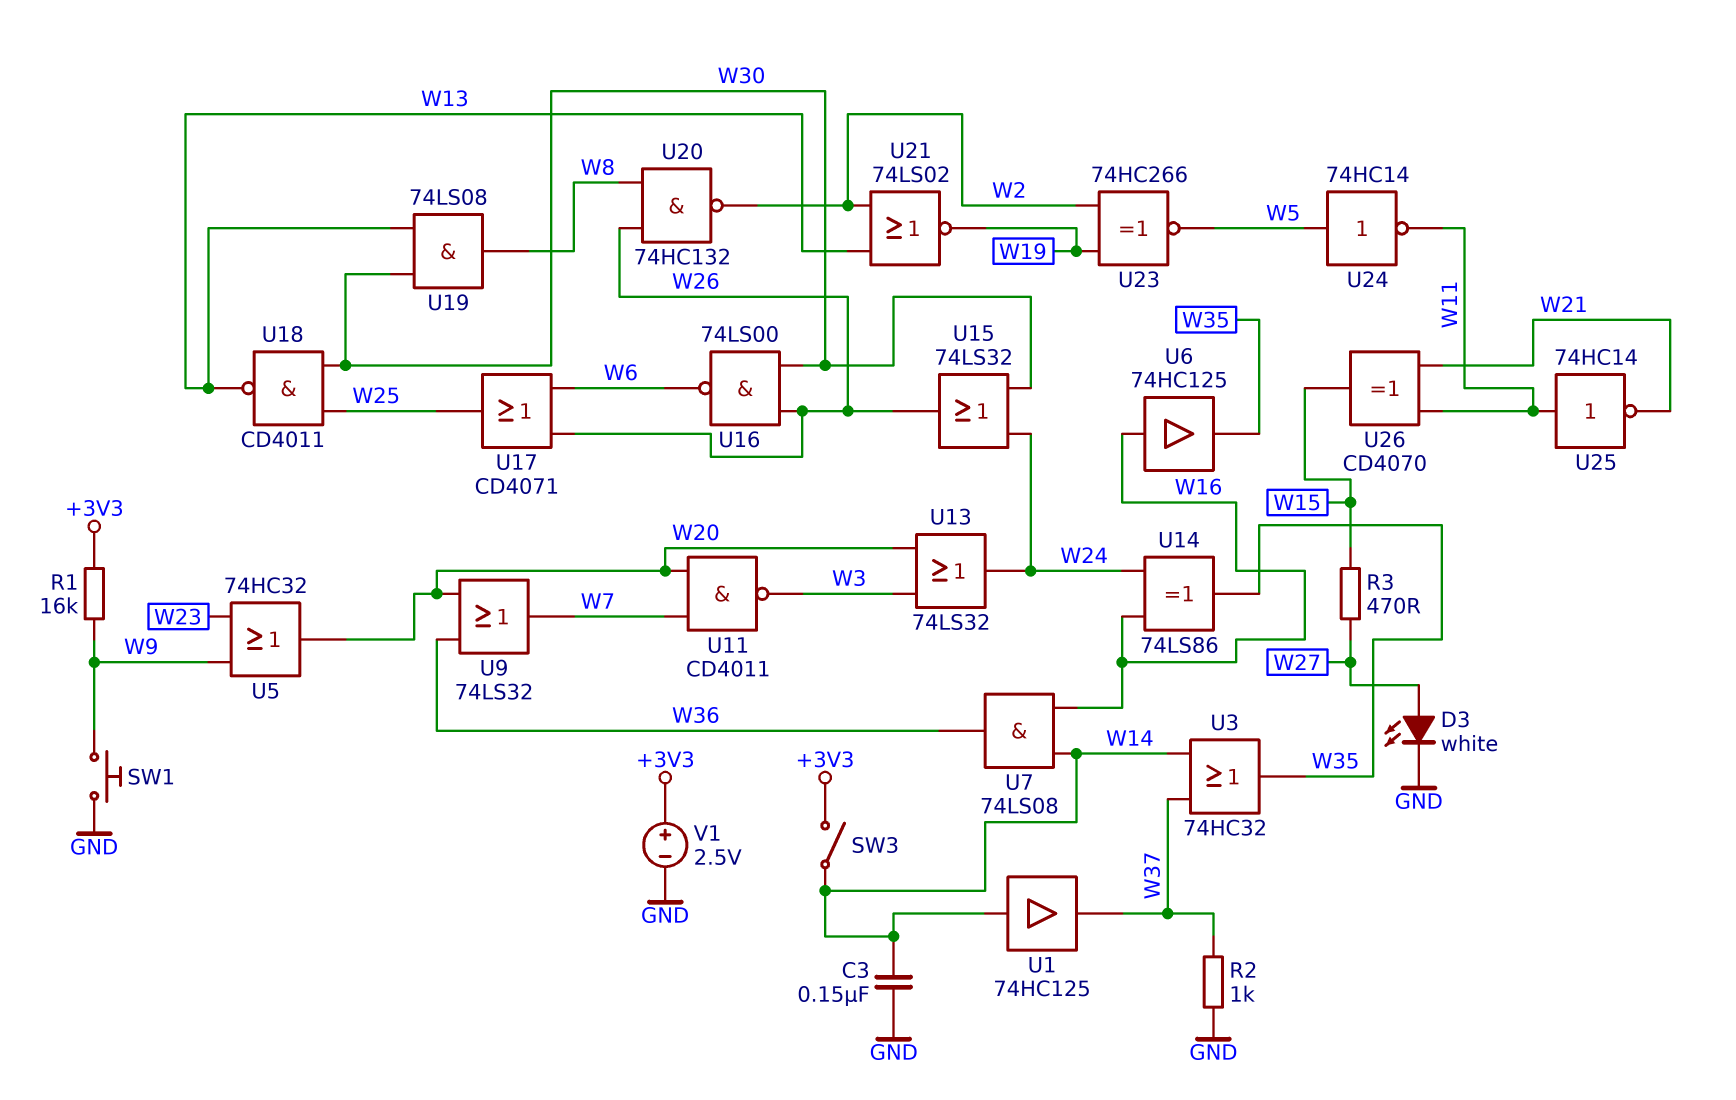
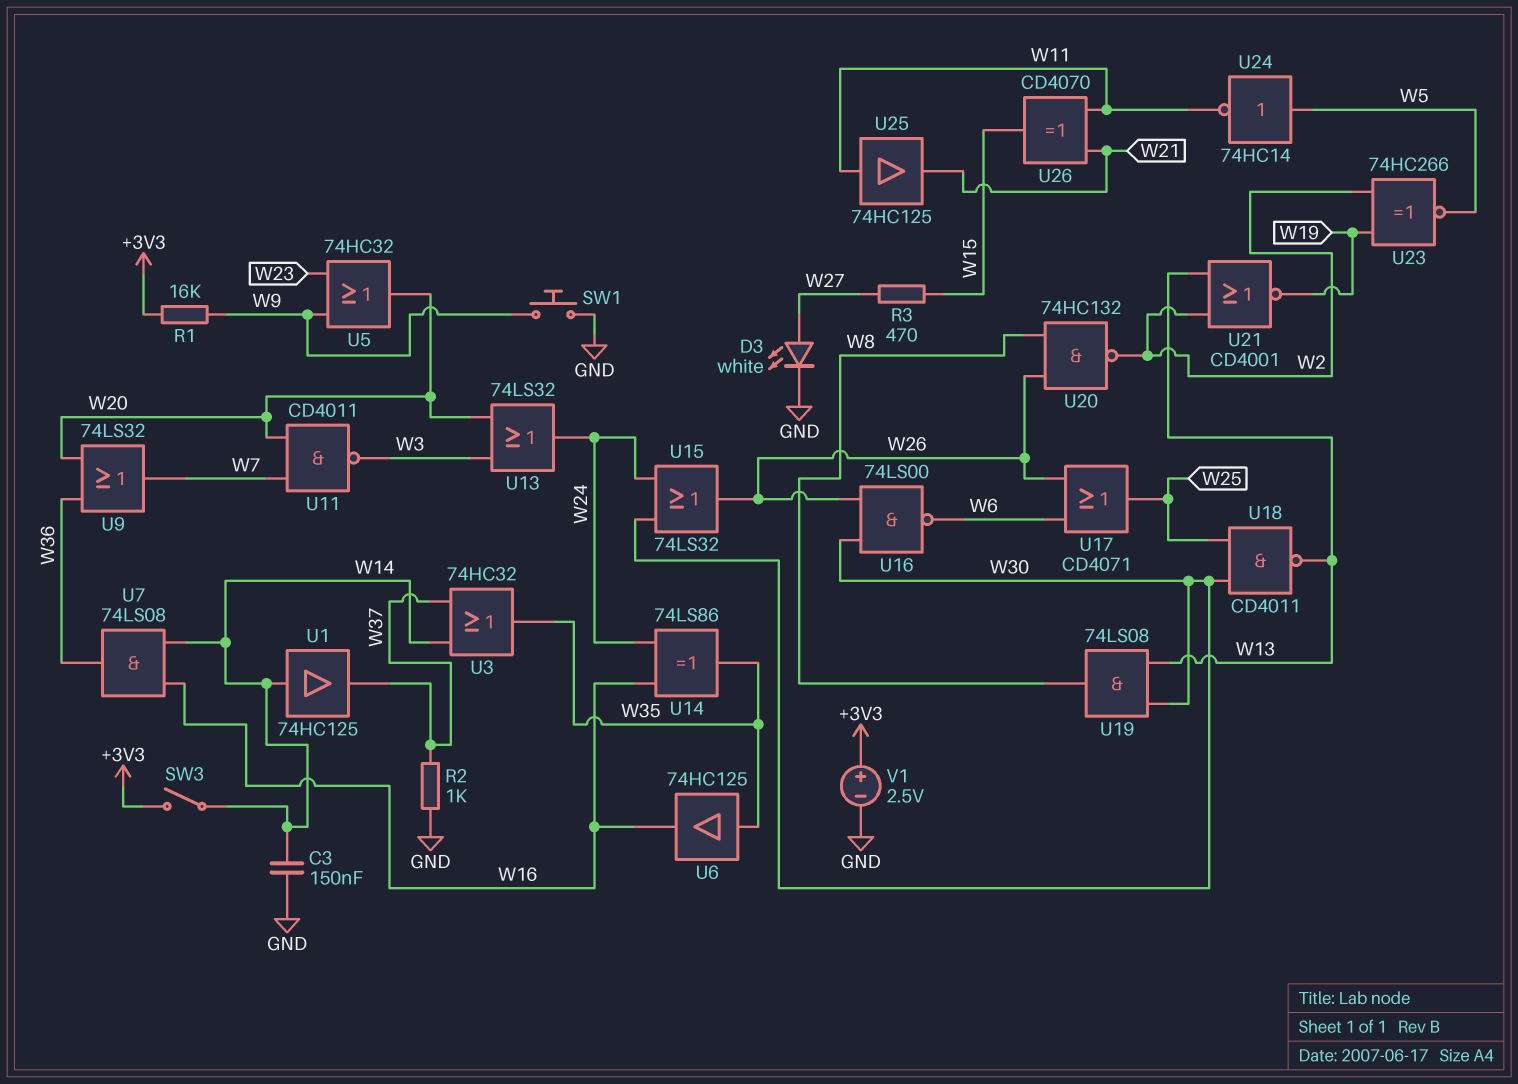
U6: buffer 74HC125 (in W16, out W35) -> buffer 74HC125 (in W35, out W16)
U21: NOR 74LS02 (in W2, in W13, out W19) -> NOR CD4001 (in W2, in W13, out W19)
U25: NOT 74HC14 (in W11, out W21) -> buffer 74HC125 (in W11, out W21)

